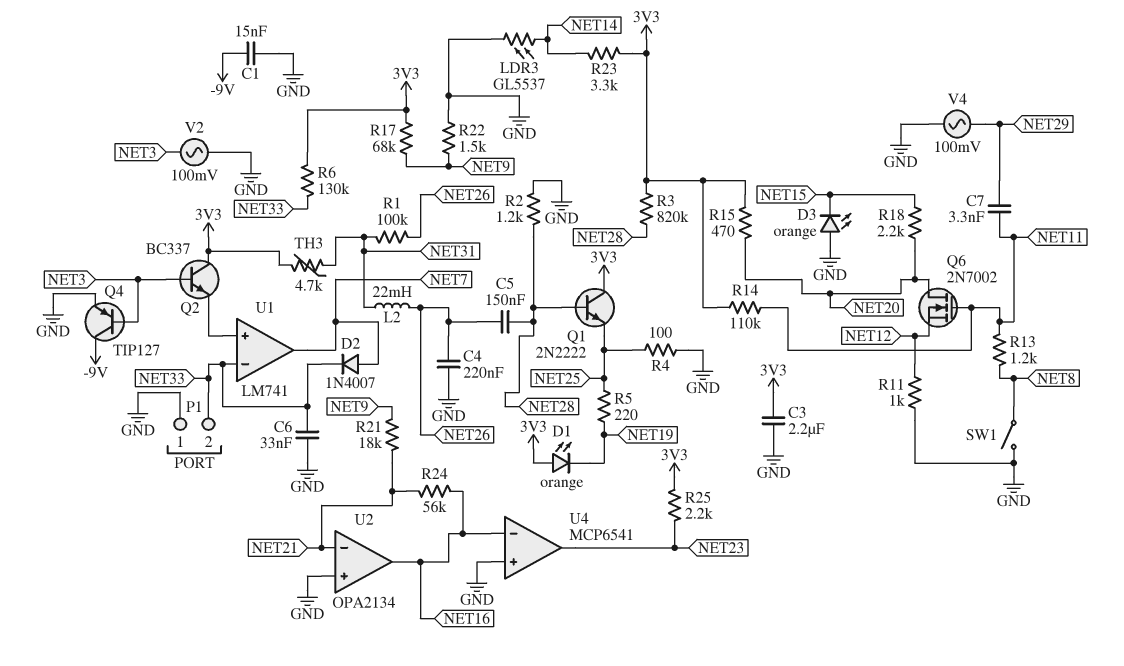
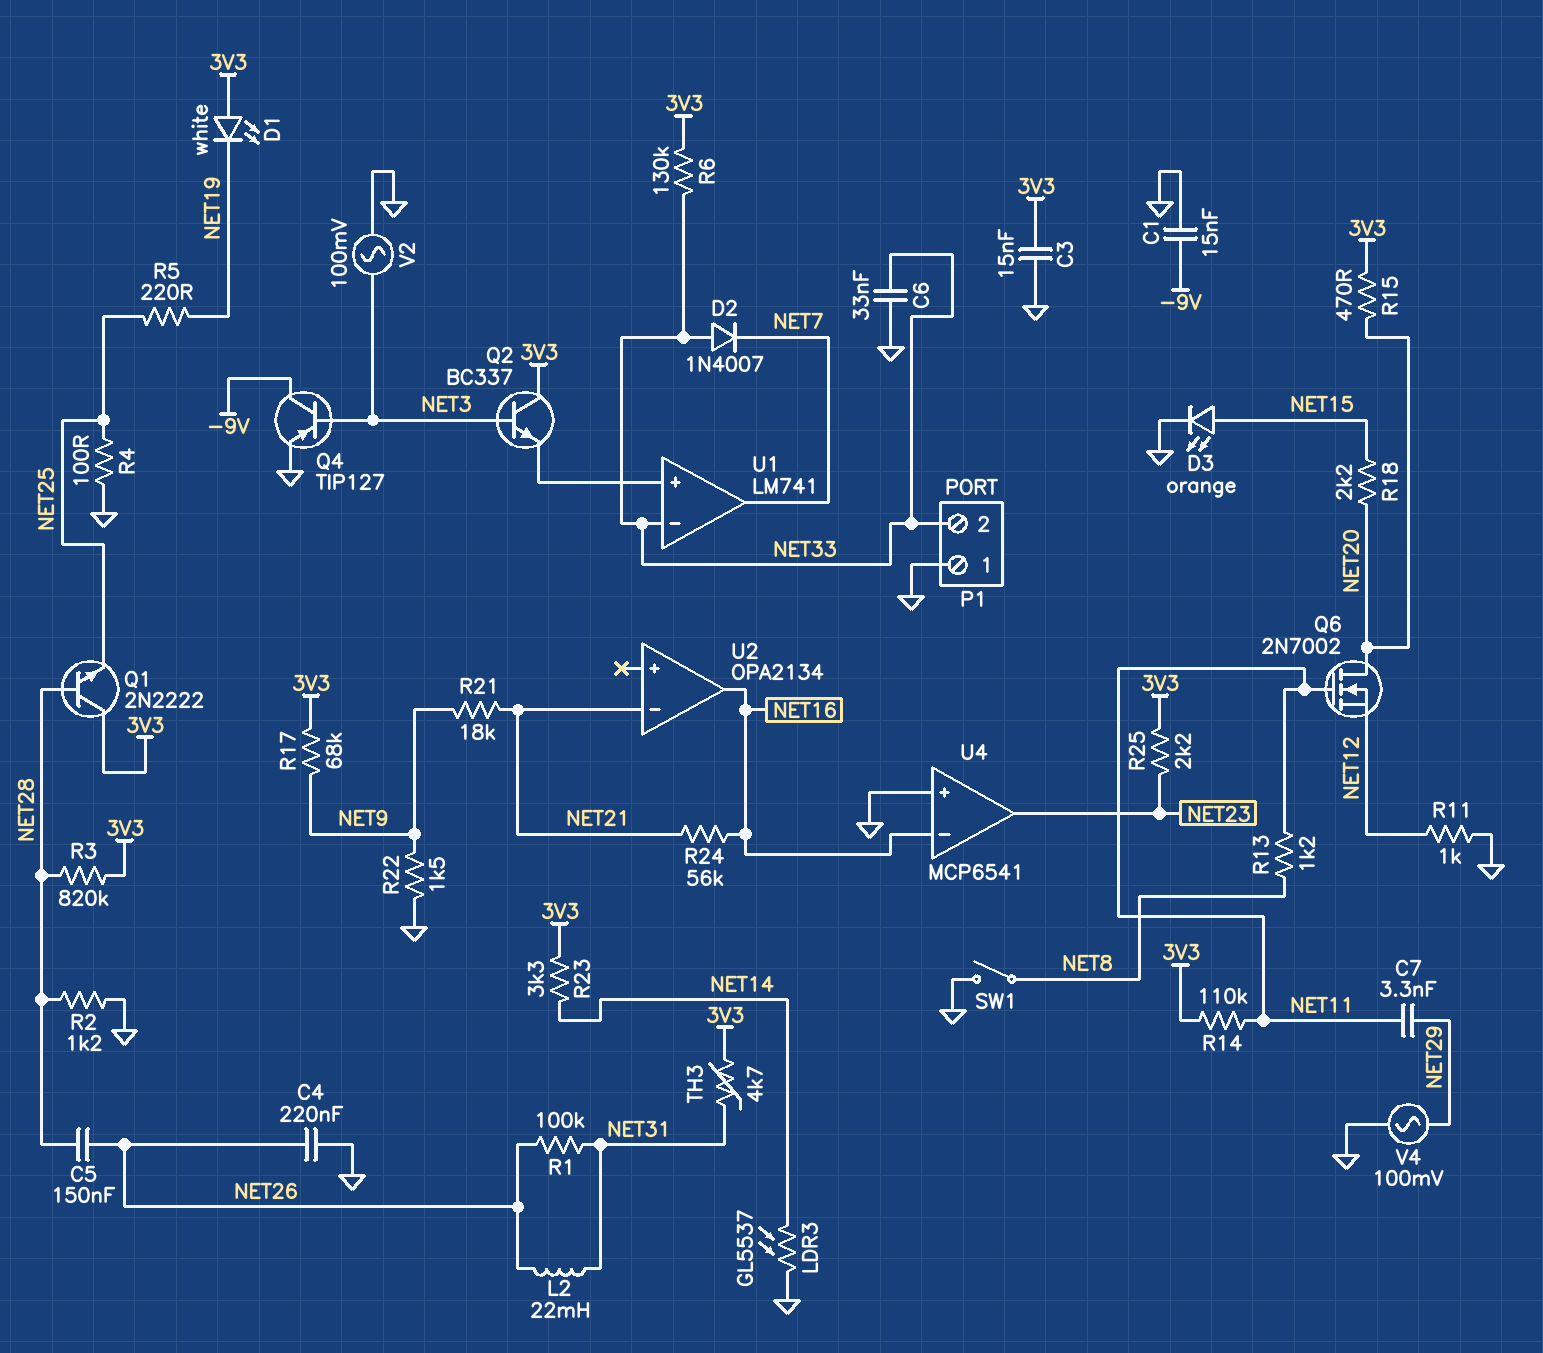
C3: 2.2uF (3V3, GND) -> 15nF (3V3, GND)
D1: LED orange (A 3V3, K NET19) -> LED white (A 3V3, K NET19)
D2: diode 1N4007 (A NET7, K NET33) -> diode 1N4007 (A NET33, K NET7)
D3: LED orange (A GND, K NET15) -> LED orange (A NET15, K GND)
U2 pin in+: GND -> none

